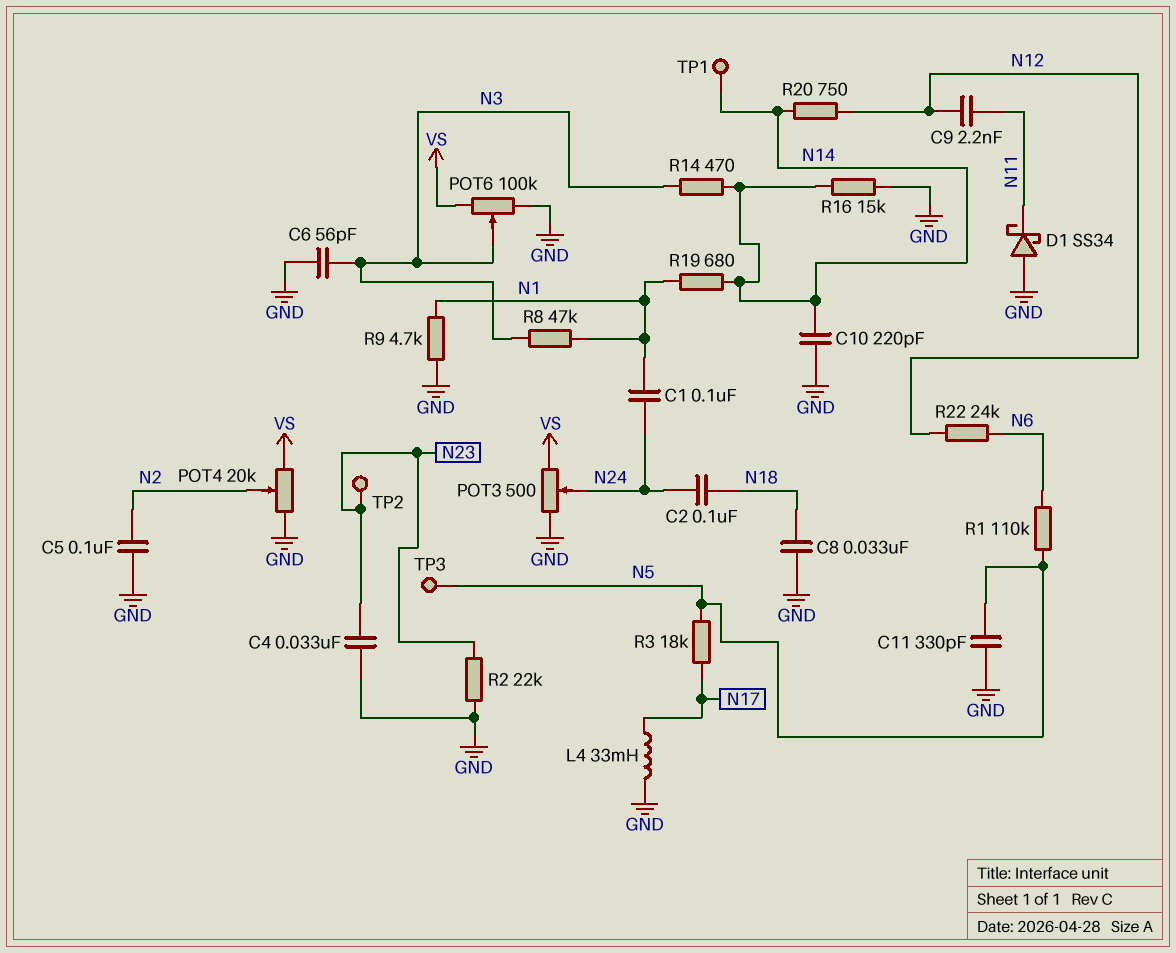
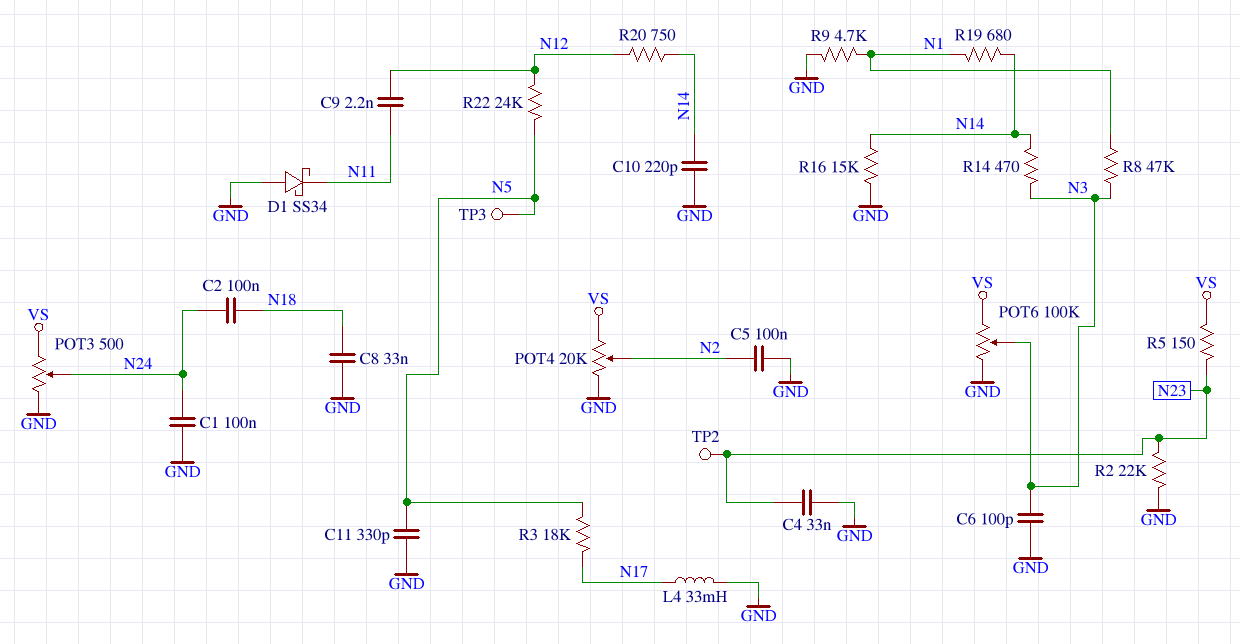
C1: 100nF (N1, N24) -> 100nF (GND, N24)
C6: 56pF (GND, N3) -> 100pF (GND, N3)
R1: 110k (N5, N6) -> none
R5: none -> 150 (N23, VS)
R22: 24k (N6, N12) -> 24k (N5, N12)
TP1: test point (N14) -> none

